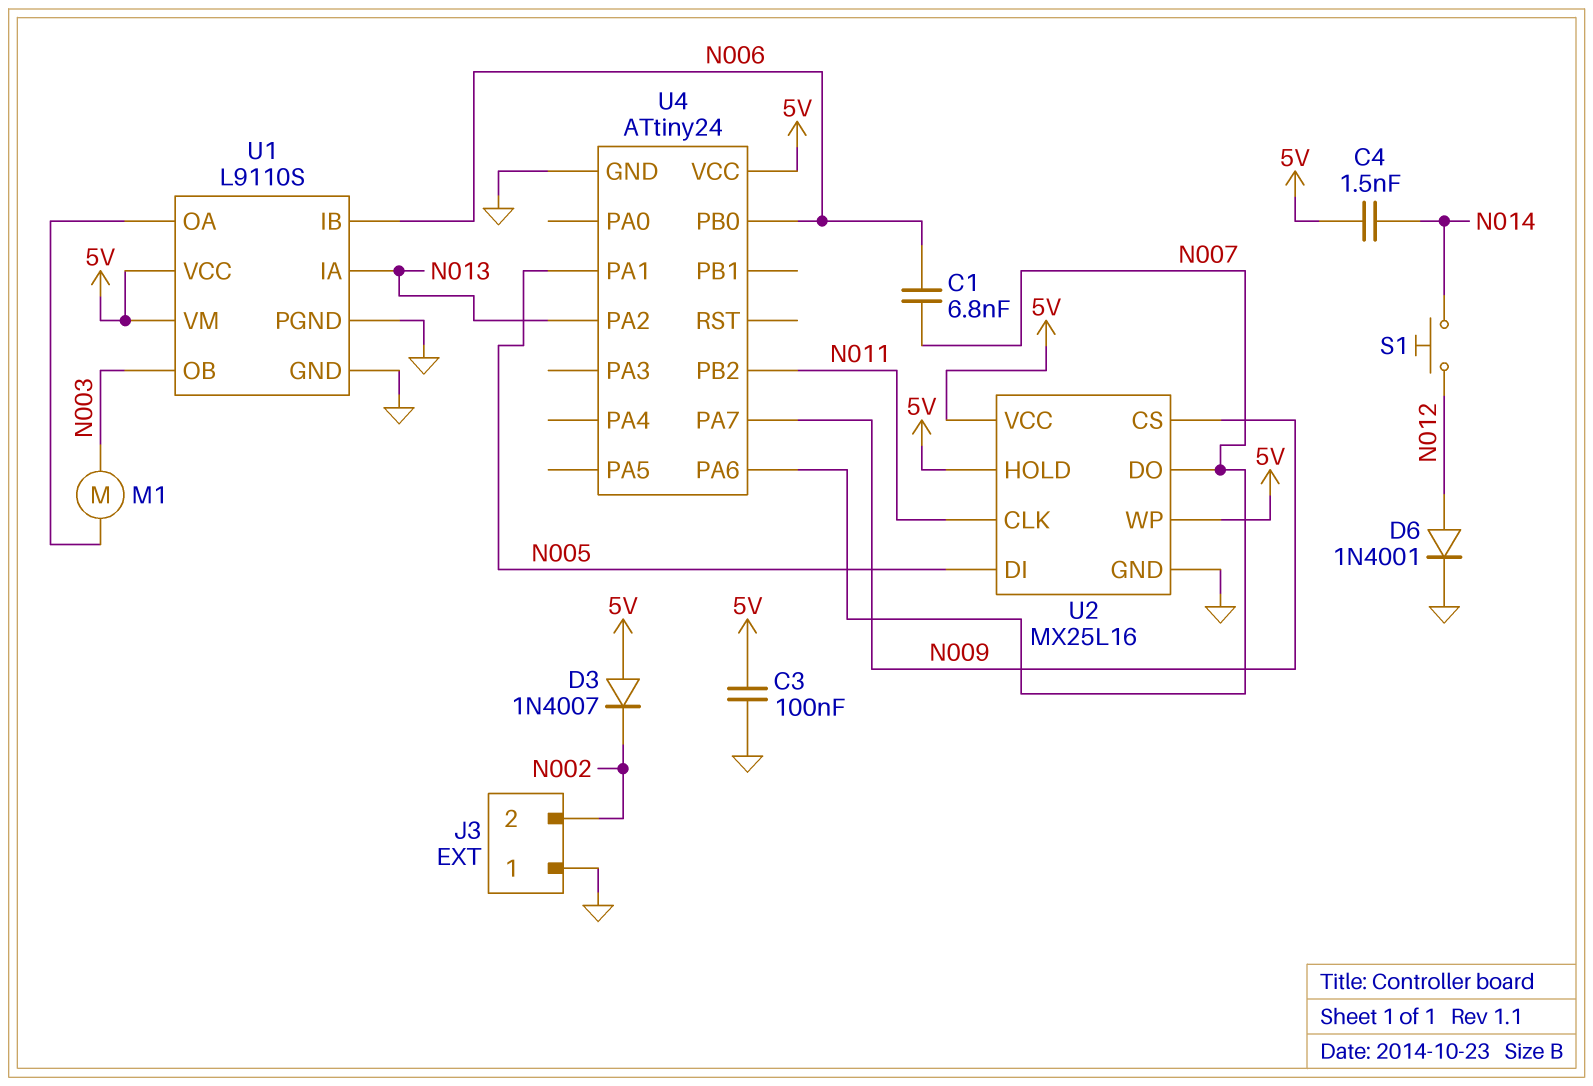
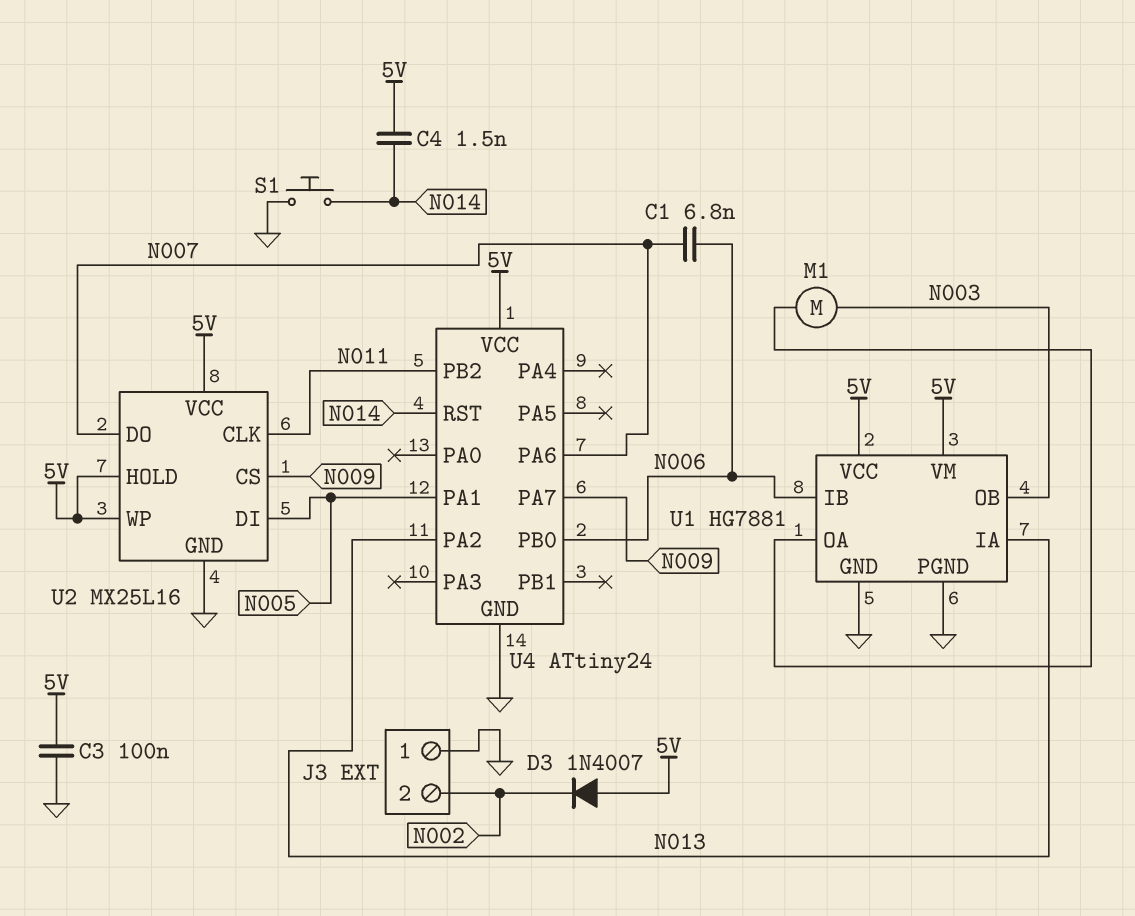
D6: diode 1N4001 (A N012, K GND) -> none
S1: button (N012, N014) -> button (GND, N014)
U1: L9110S -> HG7881
U4 pin RST: none -> N014

